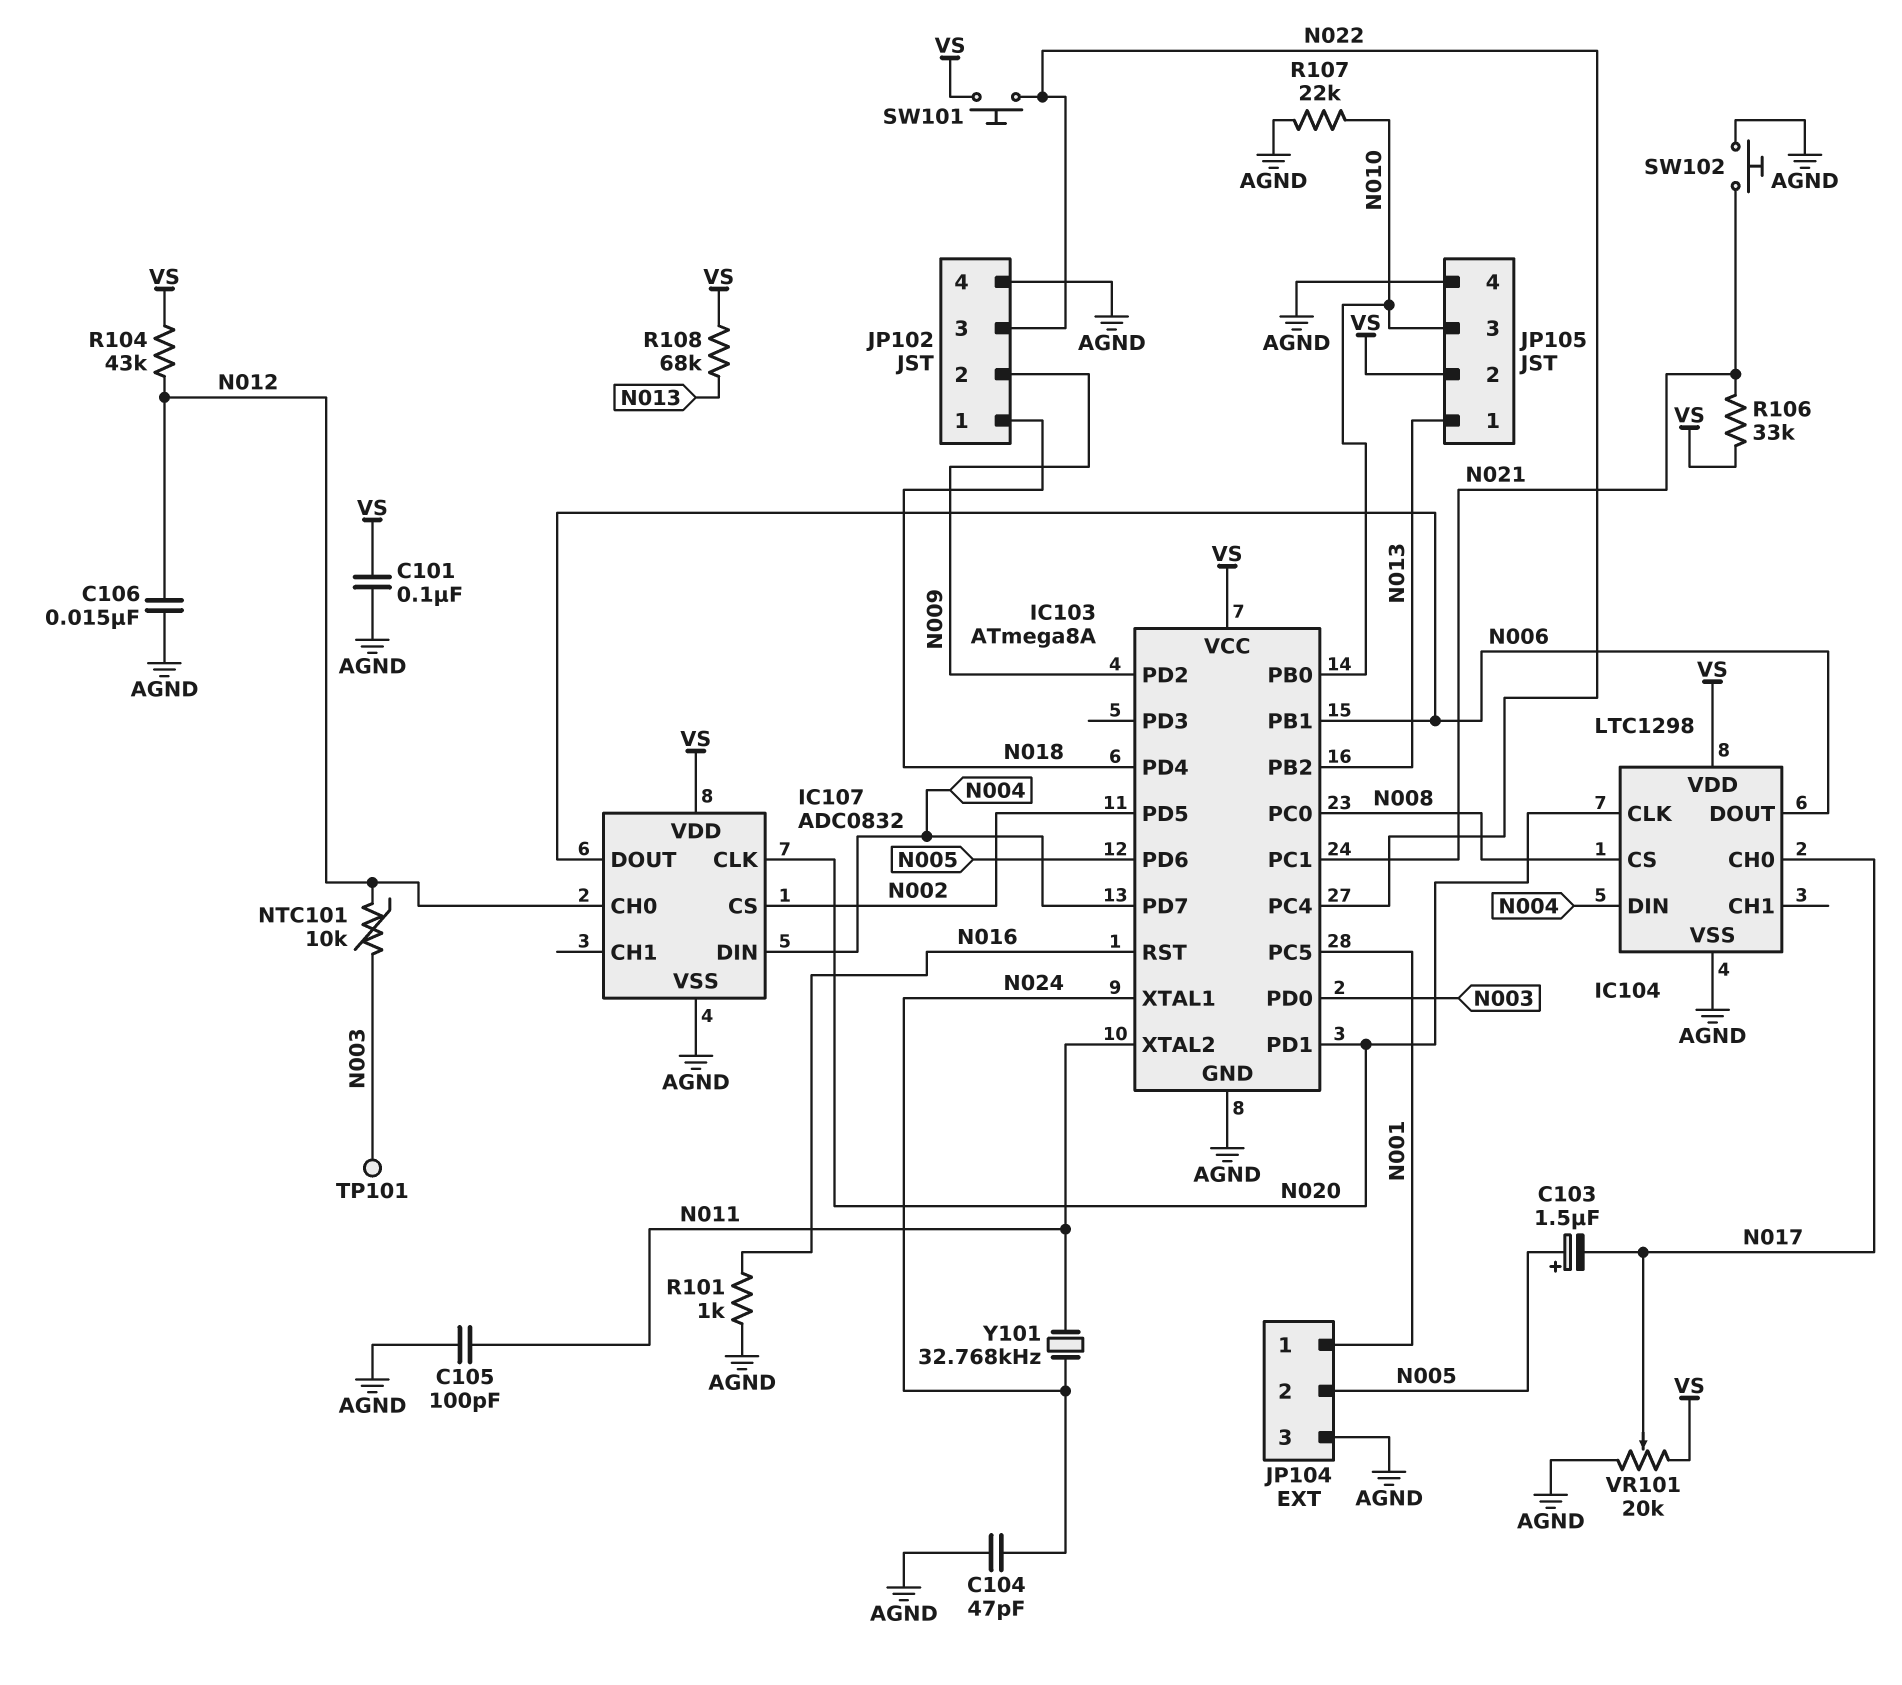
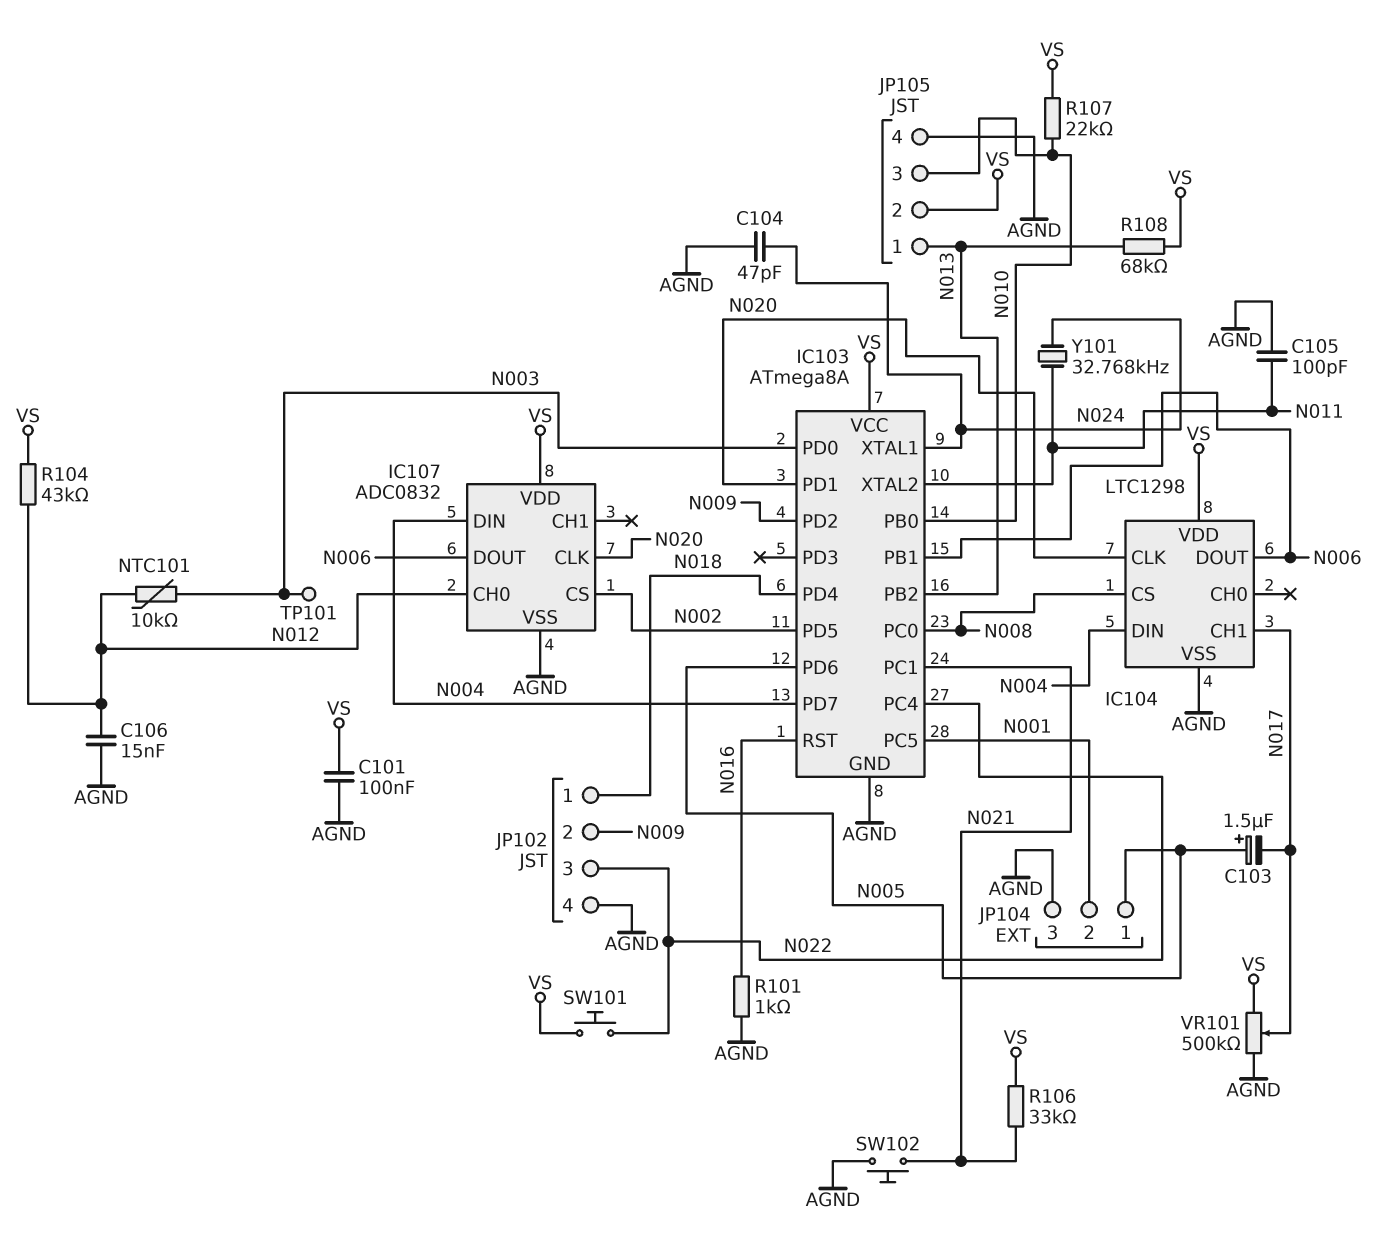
IC104 pin CH0: N017 -> none
IC104 pin CH1: none -> N017
JP104 pin 1: N001 -> N005
JP104 pin 2: N005 -> N001
R107: 22k (AGND, N010) -> 22k (N010, VS)
VR101: 20k (AGND, VS, wiper N017) -> 500k (AGND, VS, wiper N017)

